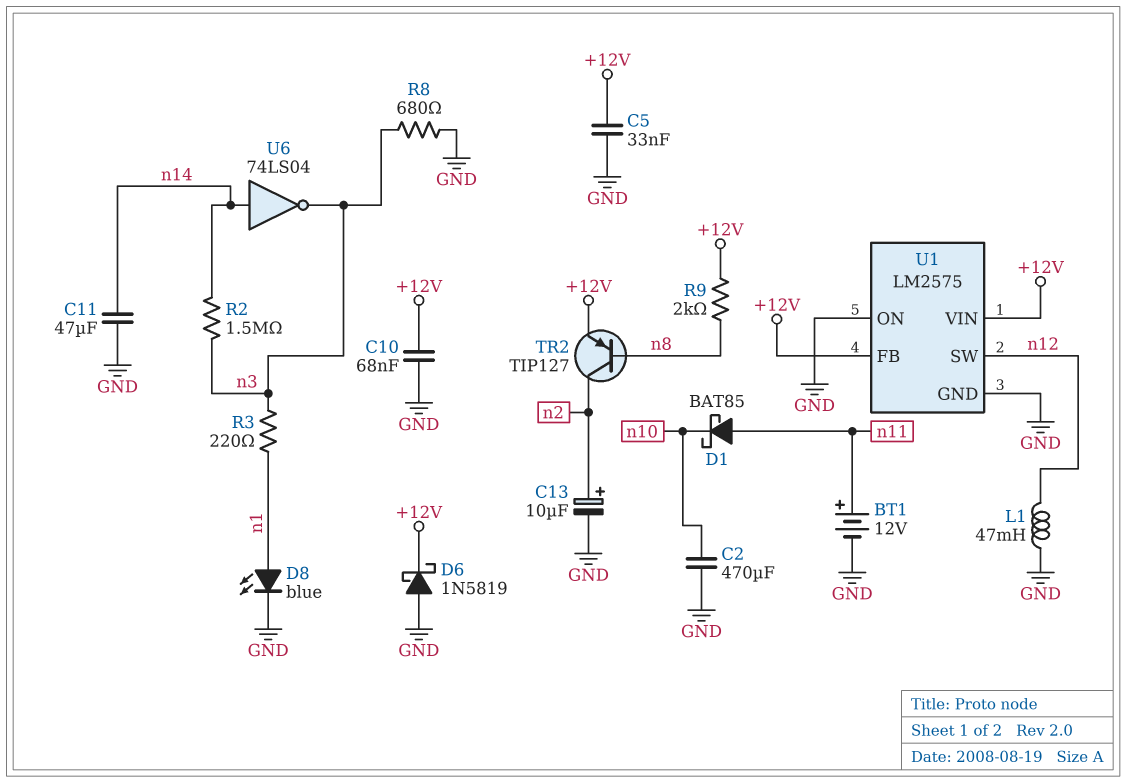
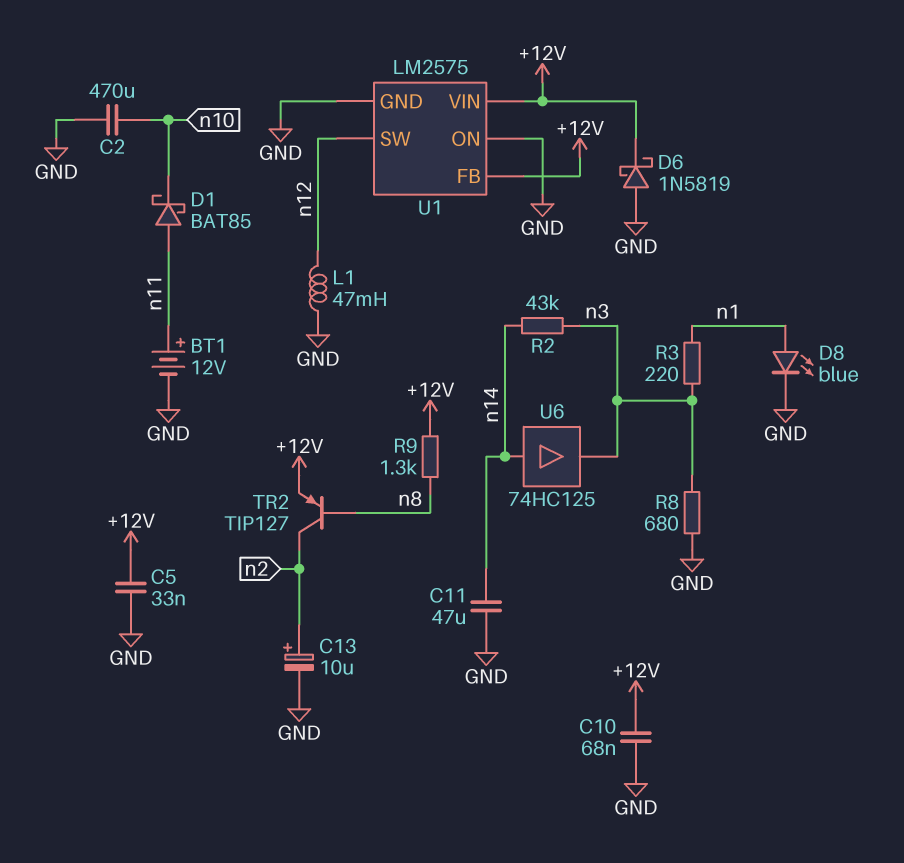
R2: 1.5M (n3, n14) -> 43k (n3, n14)
R9: 2k (+12V, n8) -> 1.3k (+12V, n8)
U6: NOT 74LS04 (in n14, out n3) -> buffer 74HC125 (in n14, out n3)

